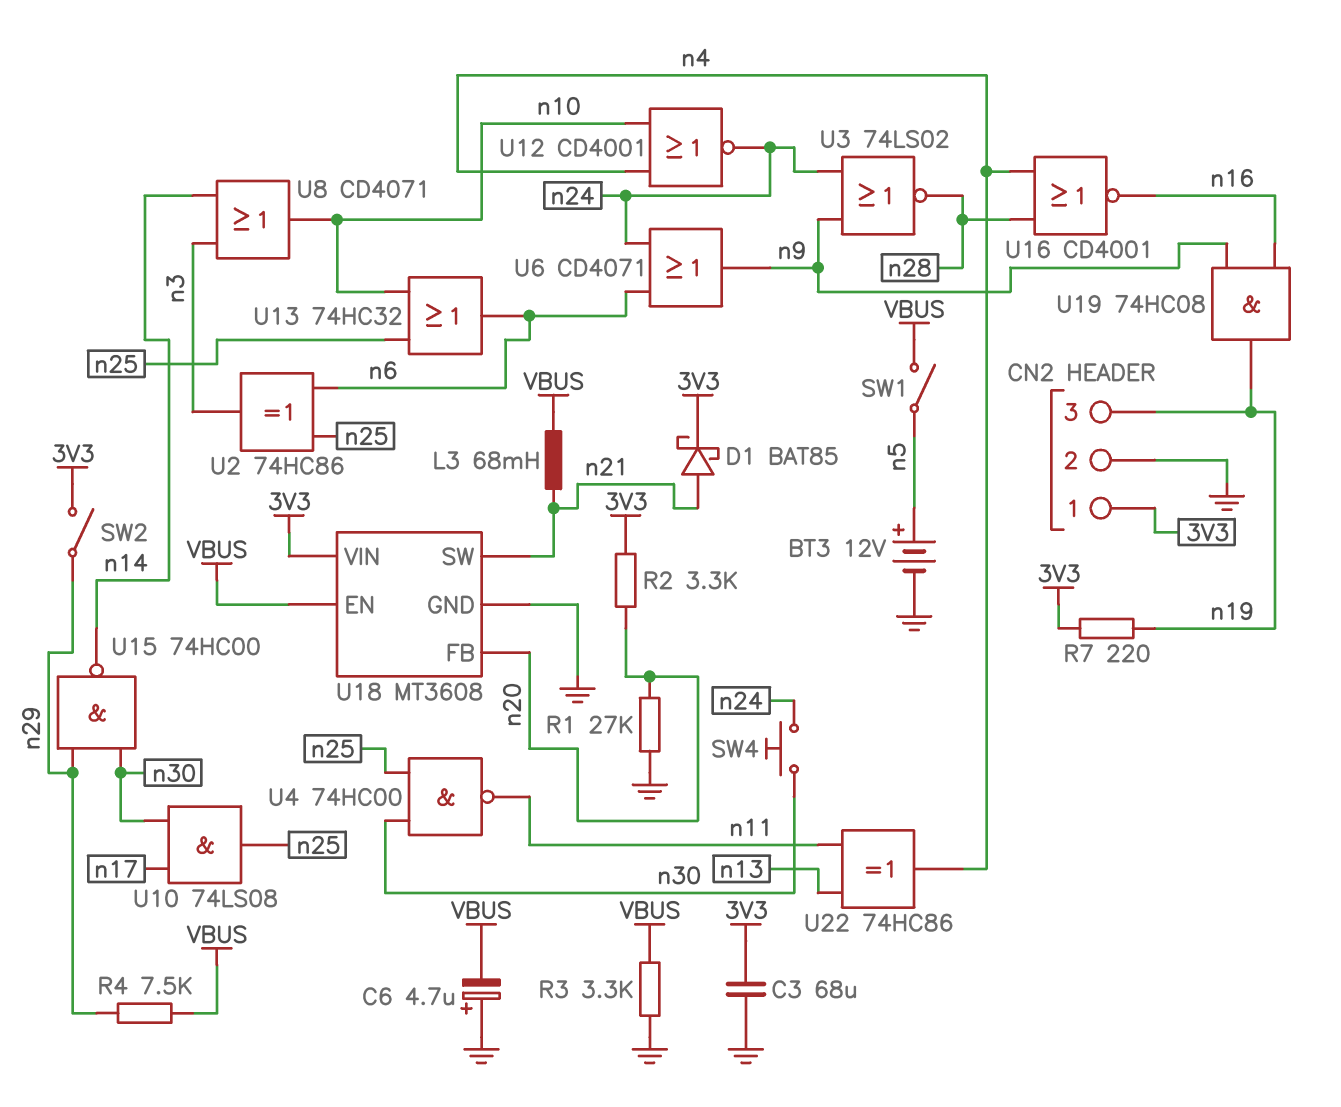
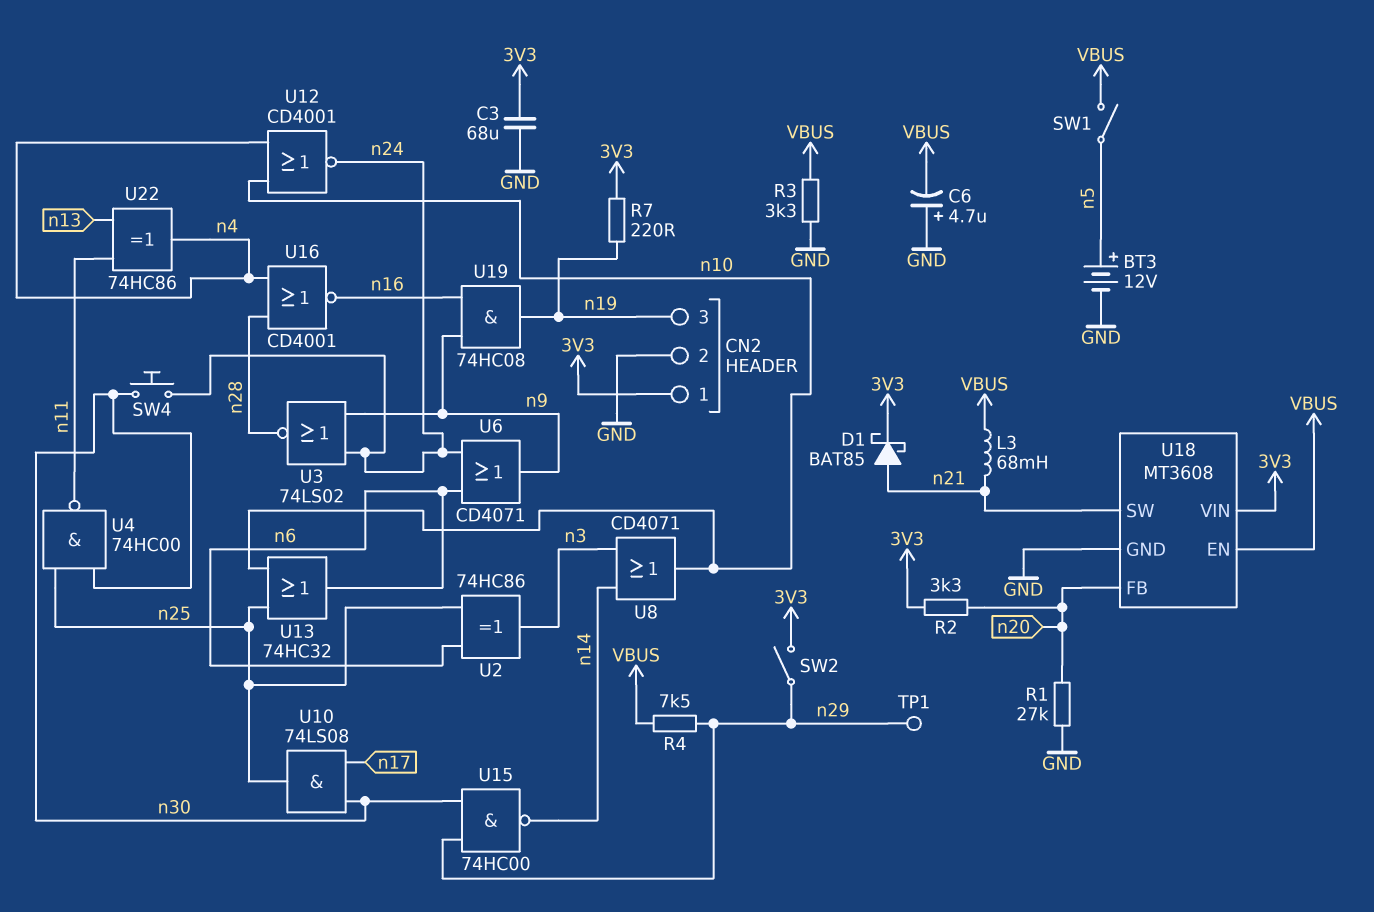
TP1: none -> test point (n29)

